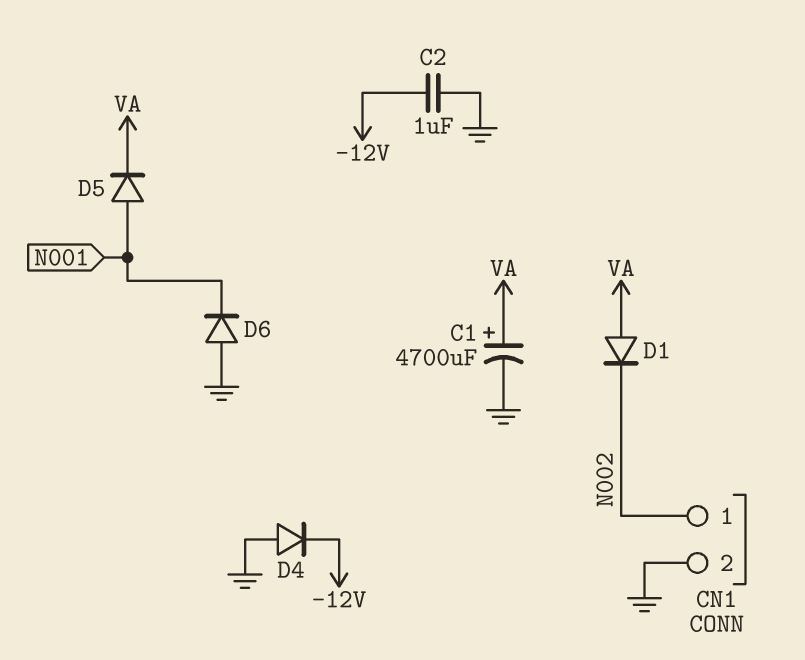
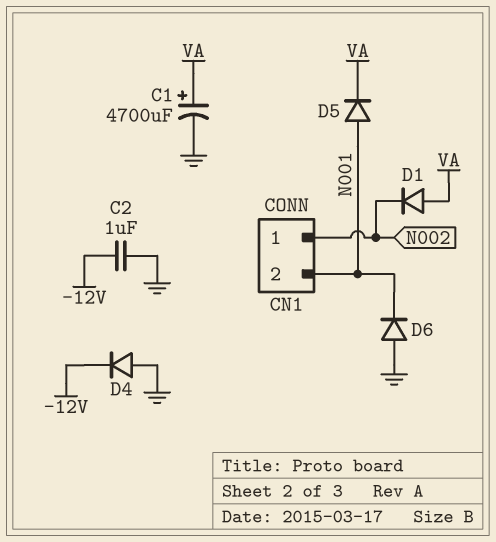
CN1 pin 2: GND -> N001

